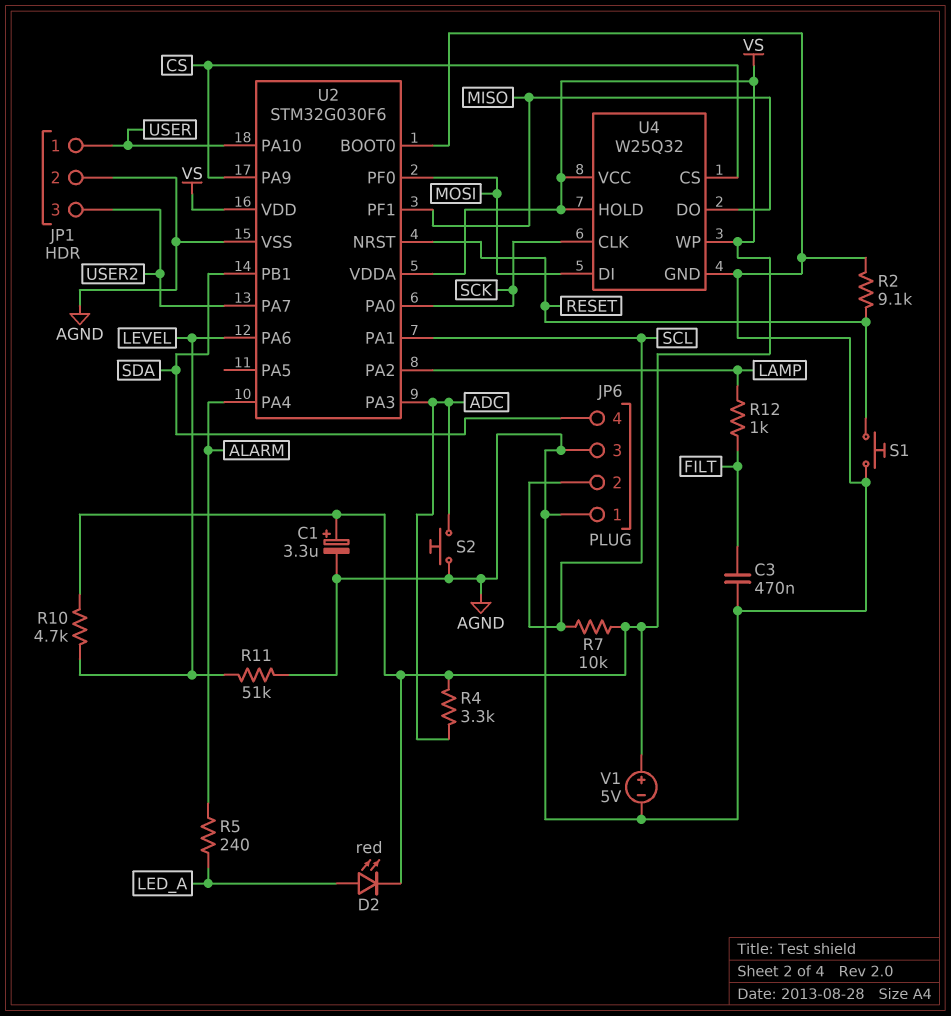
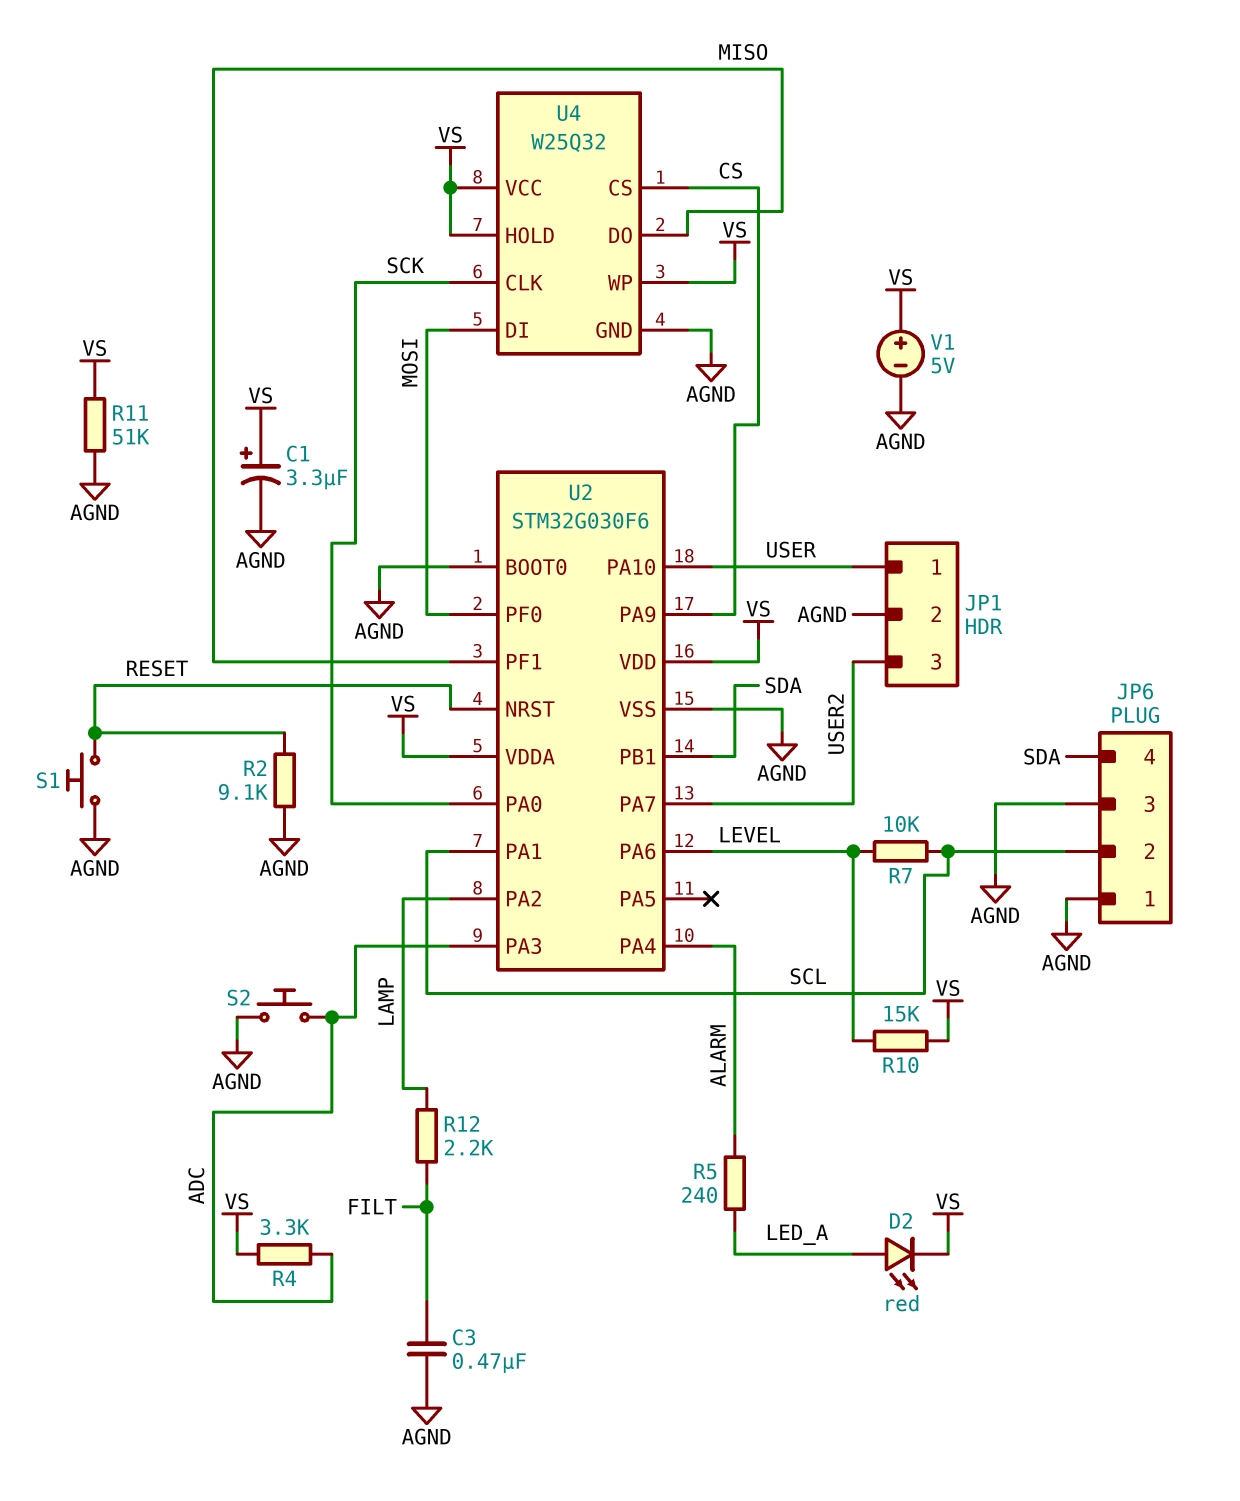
R7: 10k (SCL, VS) -> 10k (LEVEL, SCL)
R10: 4.7k (LEVEL, VS) -> 15k (LEVEL, VS)
R11: 51k (AGND, LEVEL) -> 51k (AGND, VS)
R12: 1k (FILT, LAMP) -> 2.2k (FILT, LAMP)

